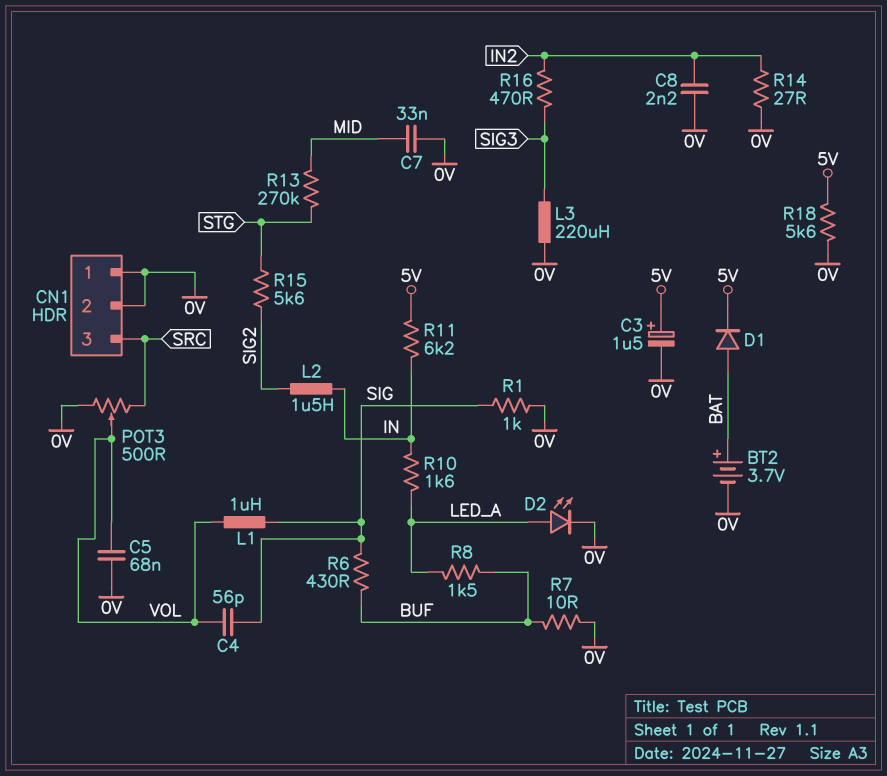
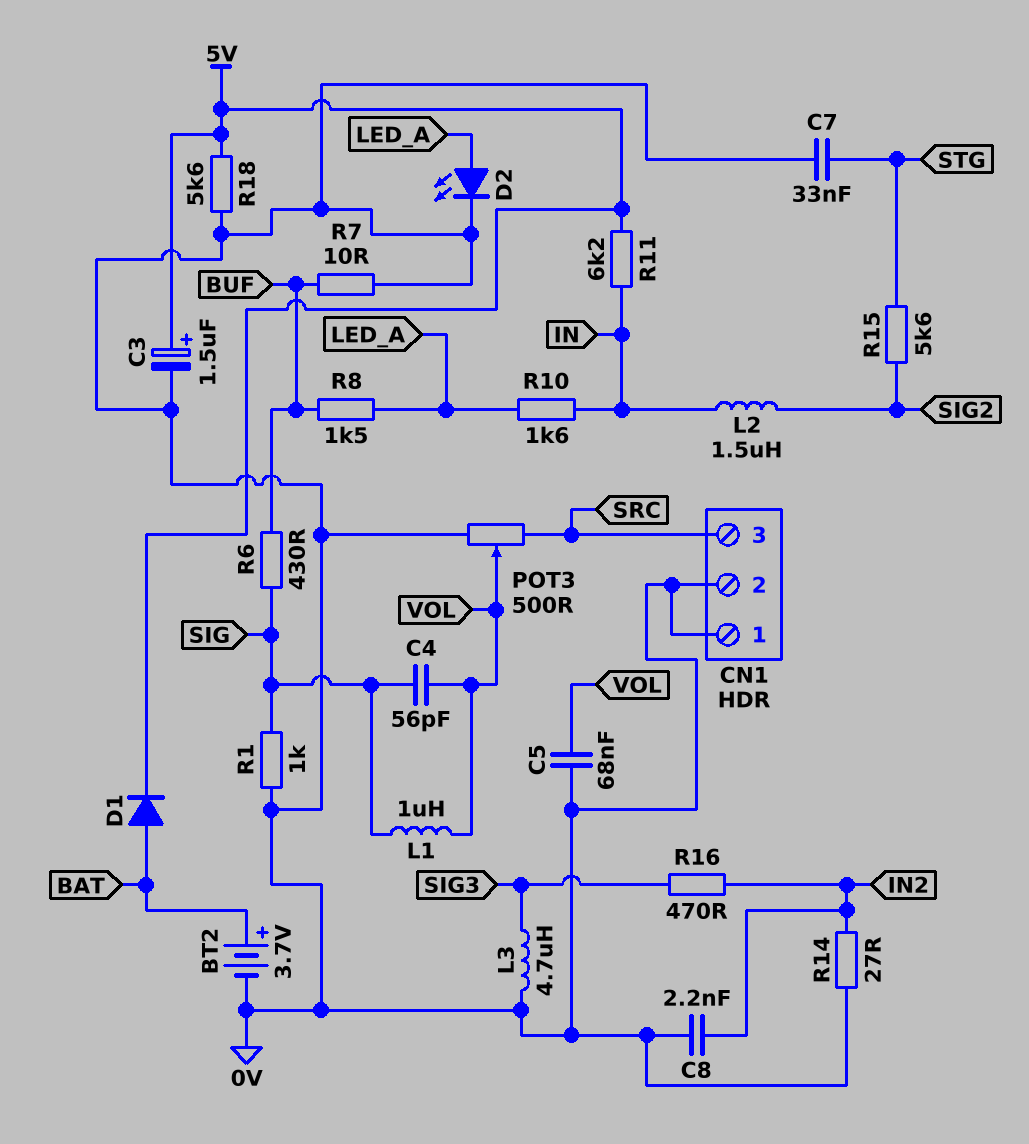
C7: 33nF (0V, MID) -> 33nF (0V, STG)
L3: 220uH (0V, SIG3) -> 4.7uH (0V, SIG3)
R13: 270k (MID, STG) -> none

